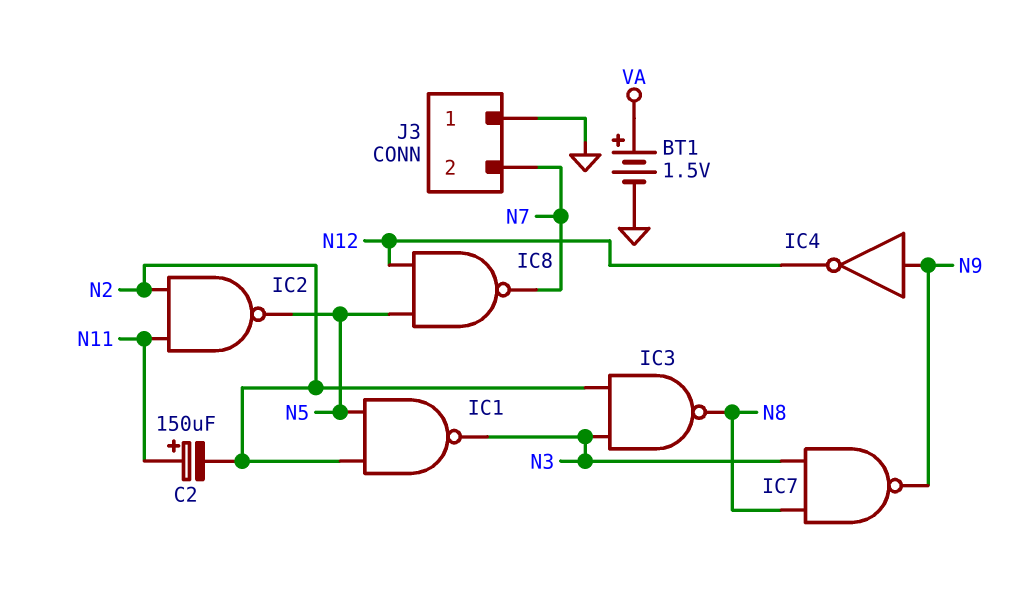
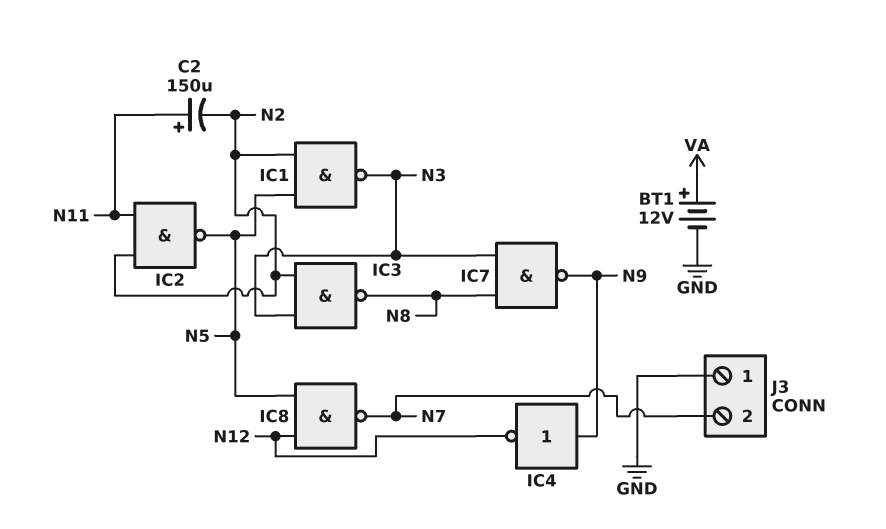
BT1: 1.5V (plus VA, minus GND) -> 12V (plus VA, minus GND)

